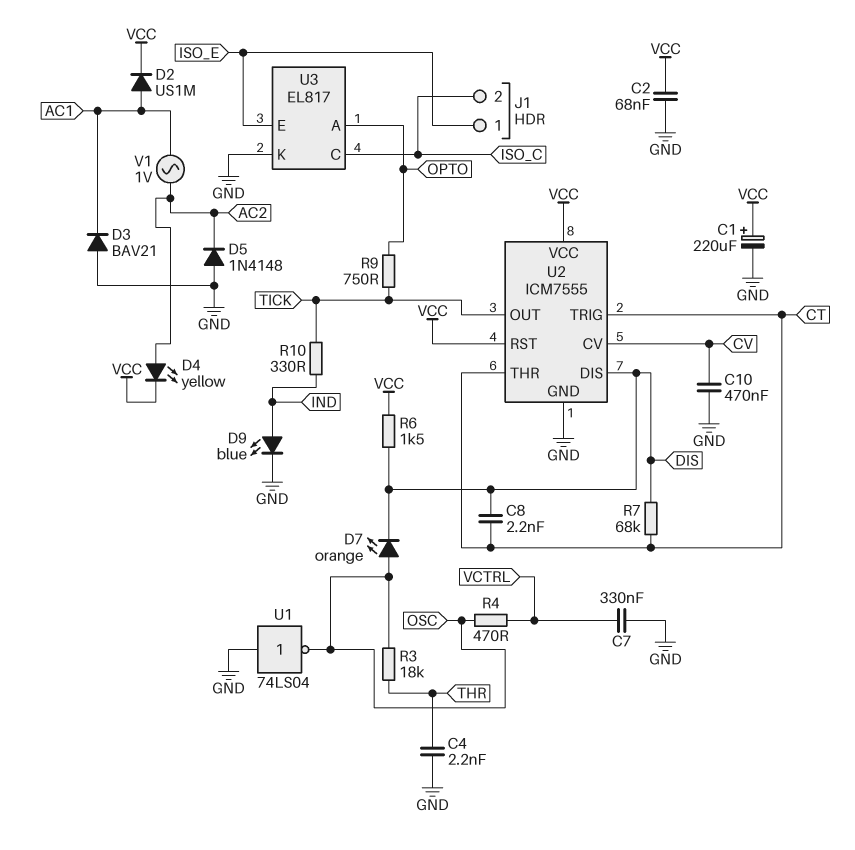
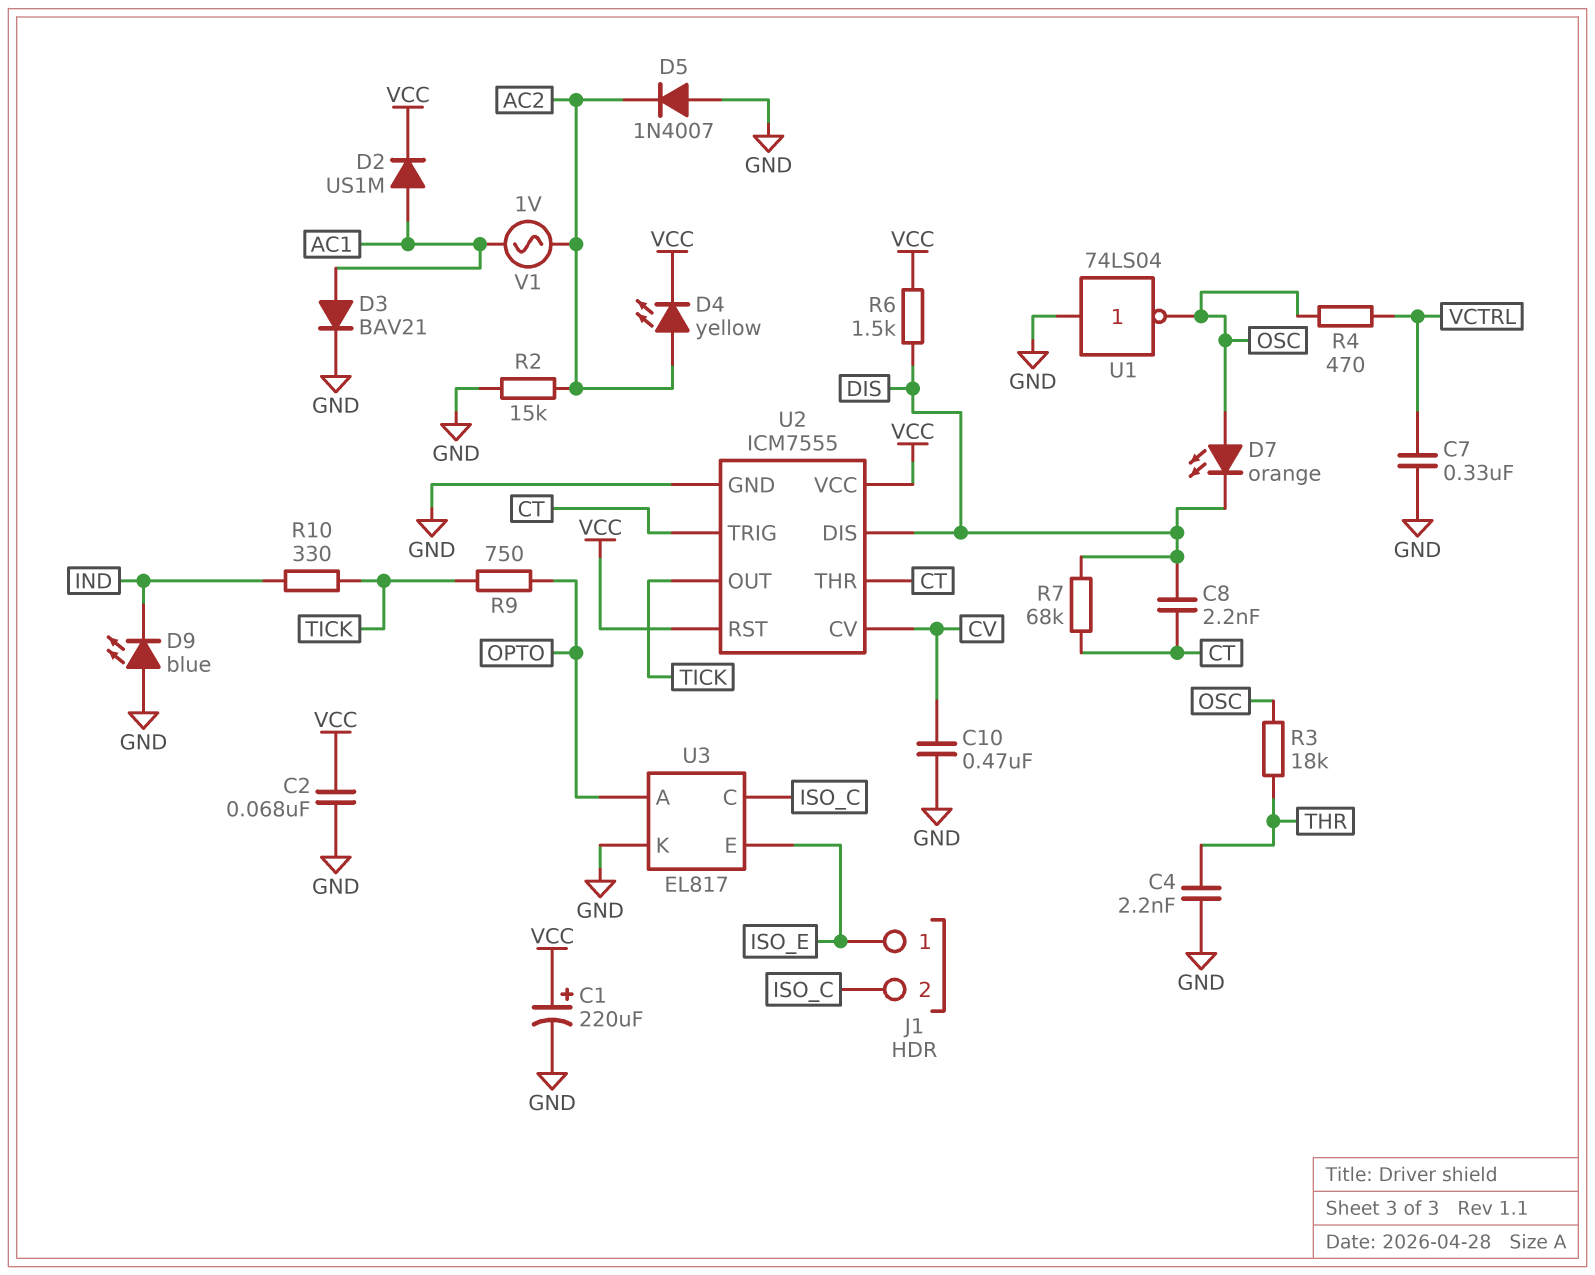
D3: diode BAV21 (A GND, K AC1) -> diode BAV21 (A AC1, K GND)
D5: diode 1N4148 (A GND, K AC2) -> diode 1N4007 (A GND, K AC2)
D9: LED blue (A IND, K GND) -> LED blue (A GND, K IND)
R2: none -> 15k (AC2, GND)

